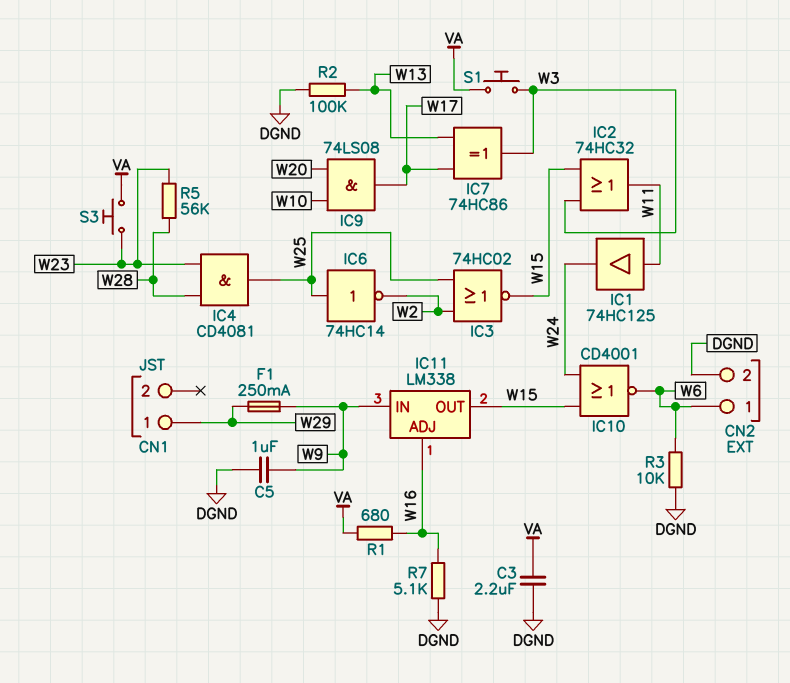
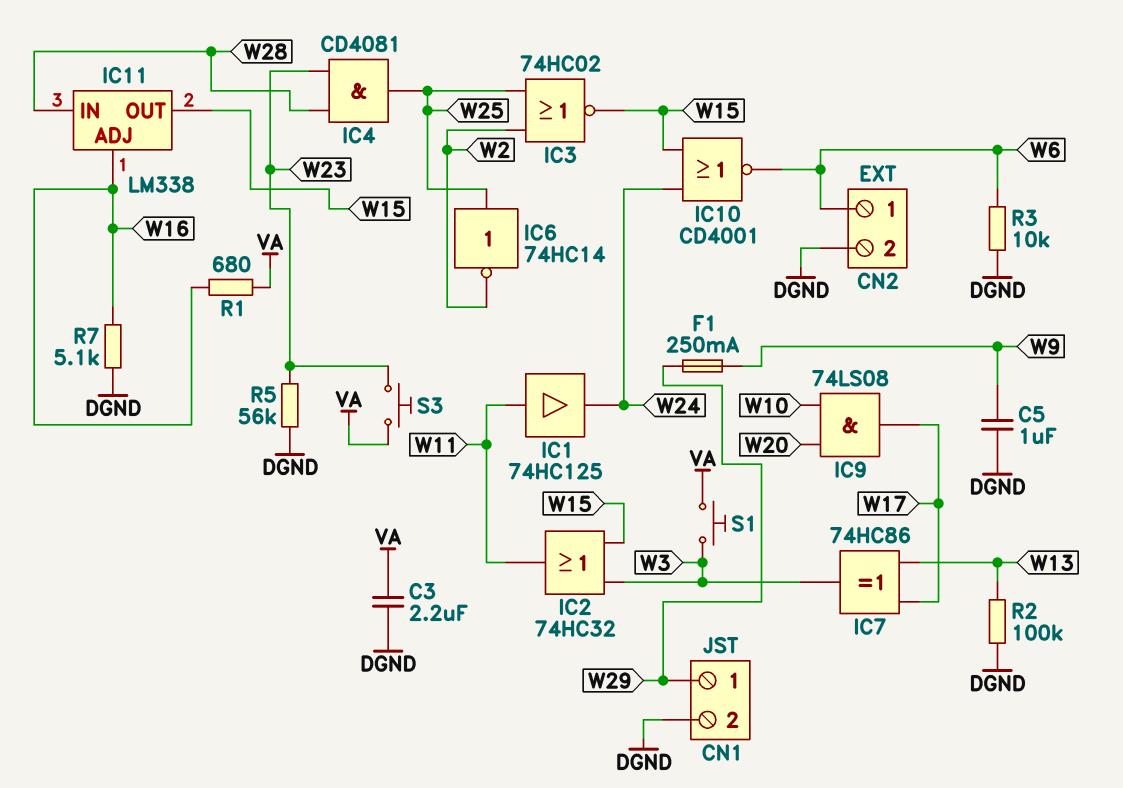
CN1 pin 2: none -> DGND
IC11 pin IN: W9 -> W28
R5: 56k (W23, W28) -> 56k (DGND, W23)

